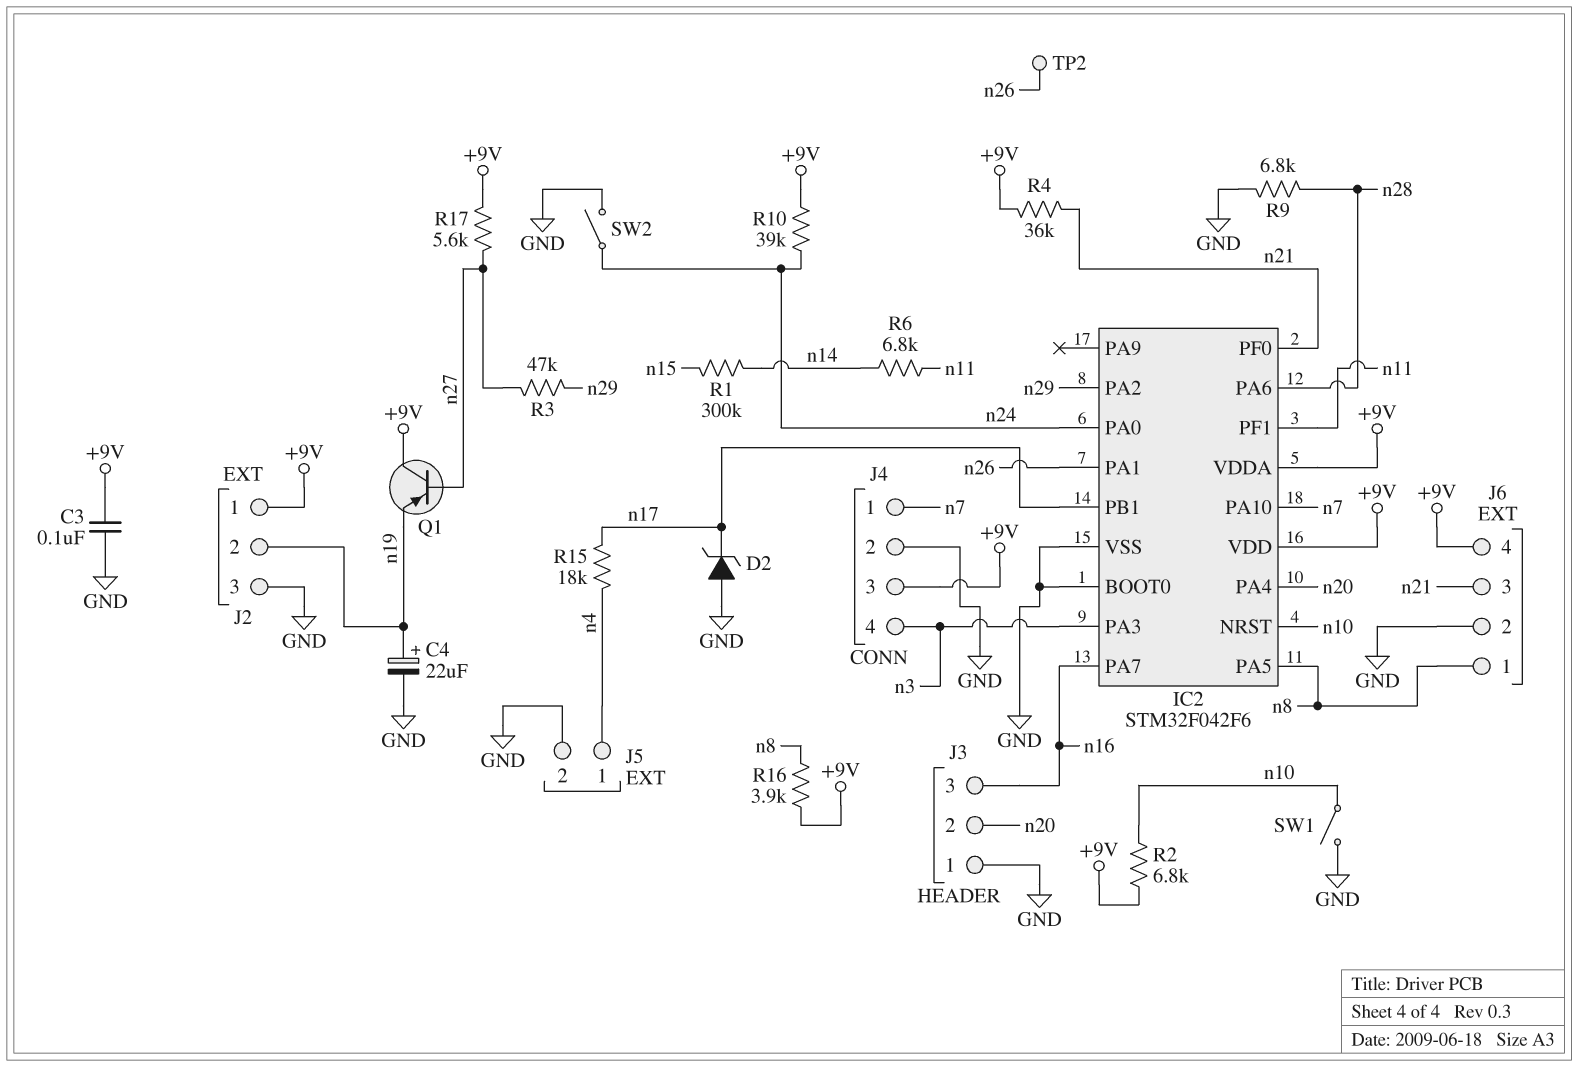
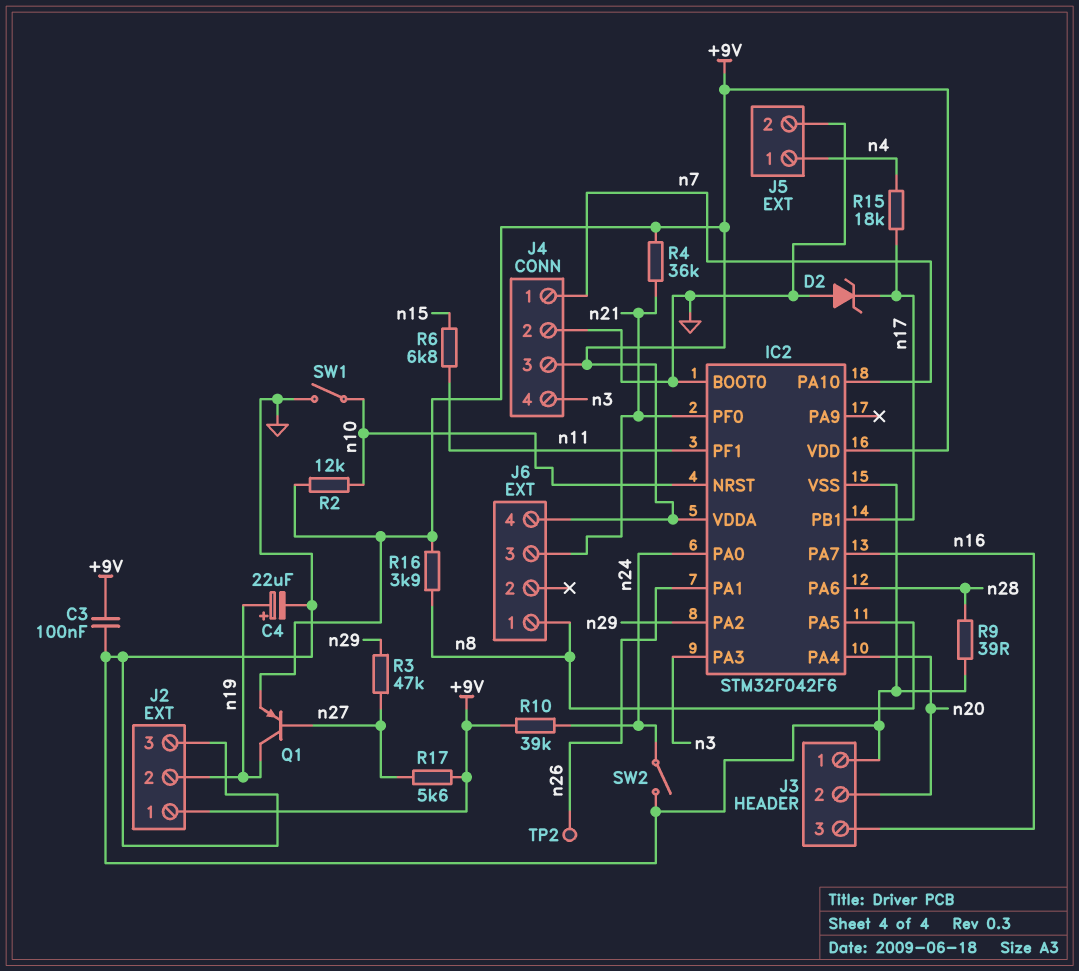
J6 pin 2: GND -> none
Q1: PNP (B n27, C +9V, E n19) -> PNP (B n27, C n19, E +9V)
R1: 300k (n14, n15) -> none
R2: 6.8k (+9V, n10) -> 12k (+9V, n10)
R6: 6.8k (n11, n14) -> 6.8k (n11, n15)
R9: 6.8k (GND, n28) -> 39 (GND, n28)

